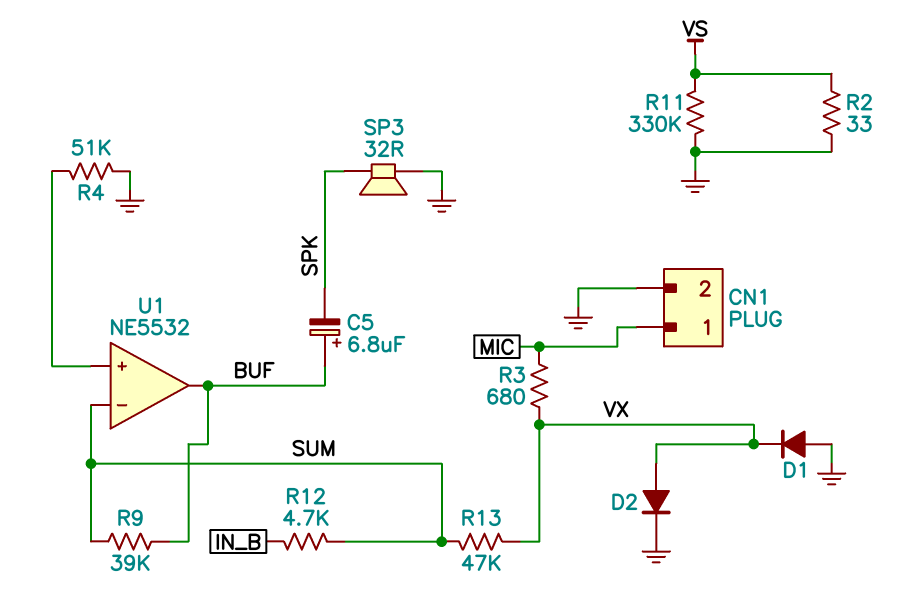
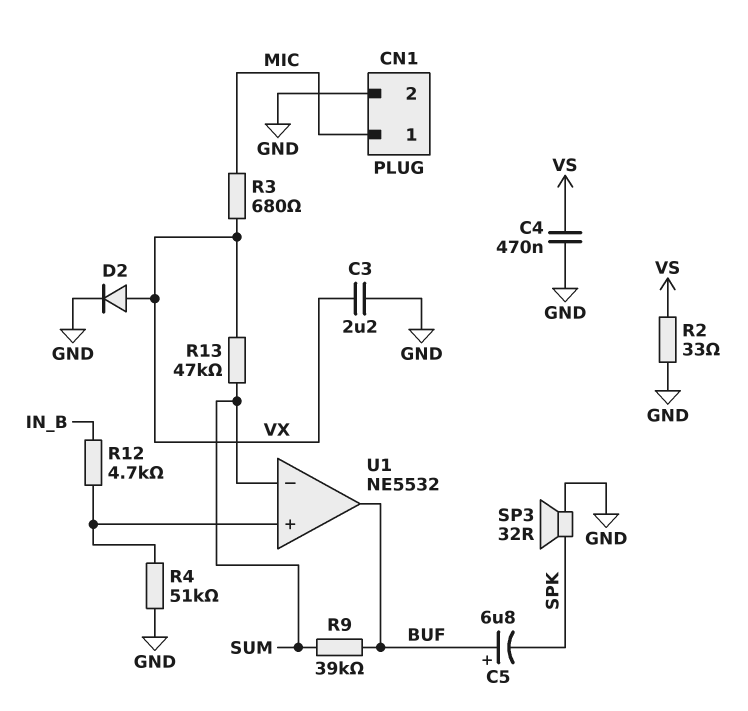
C3: none -> 2.2uF (GND, VX)
C4: none -> 470nF (GND, VS)
D1: diode (A GND, K VX) -> none
R11: 330k (GND, VS) -> none
R12: 4.7k (IN_B, SUM) -> 4.7k (IN_B, U1/in+)

